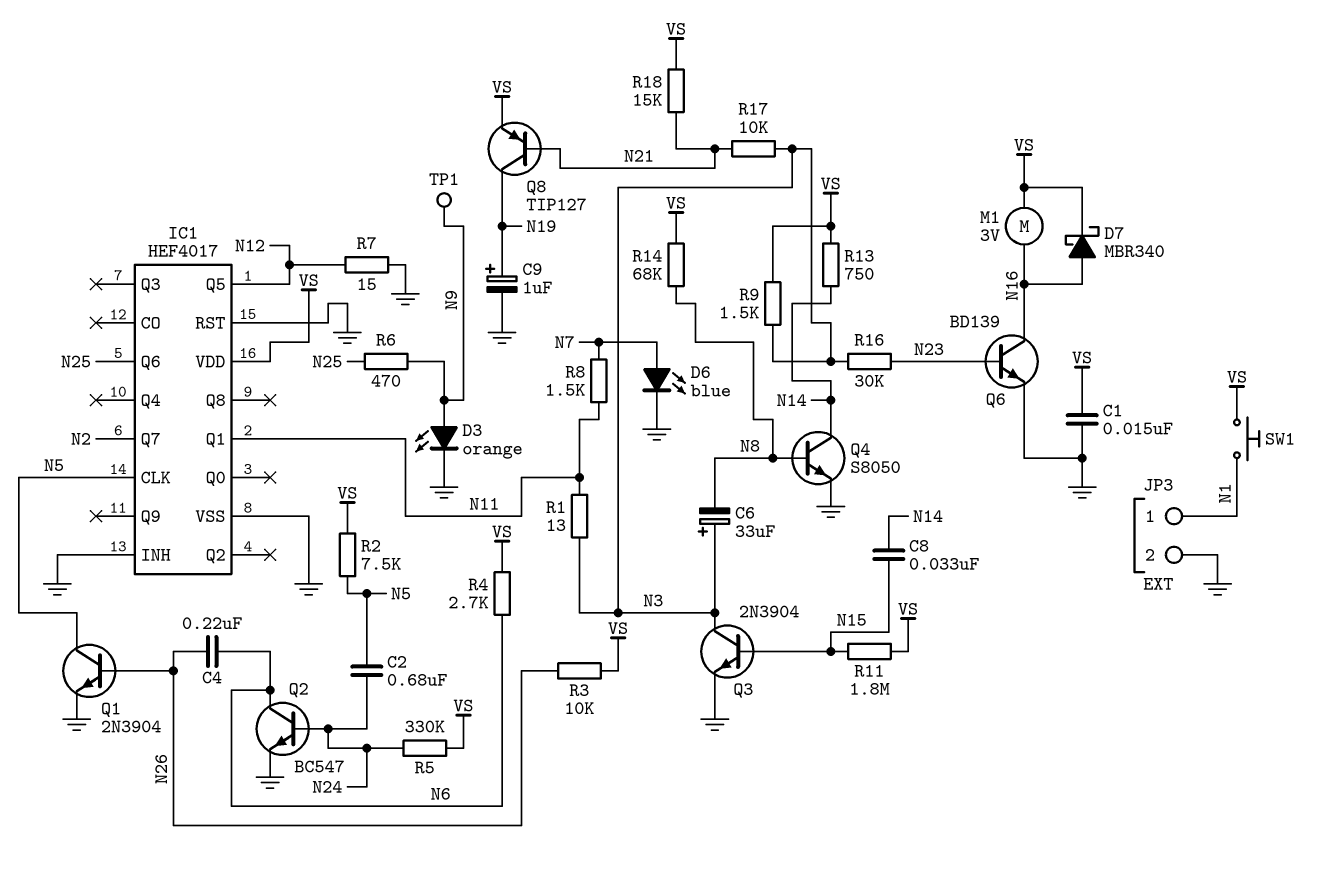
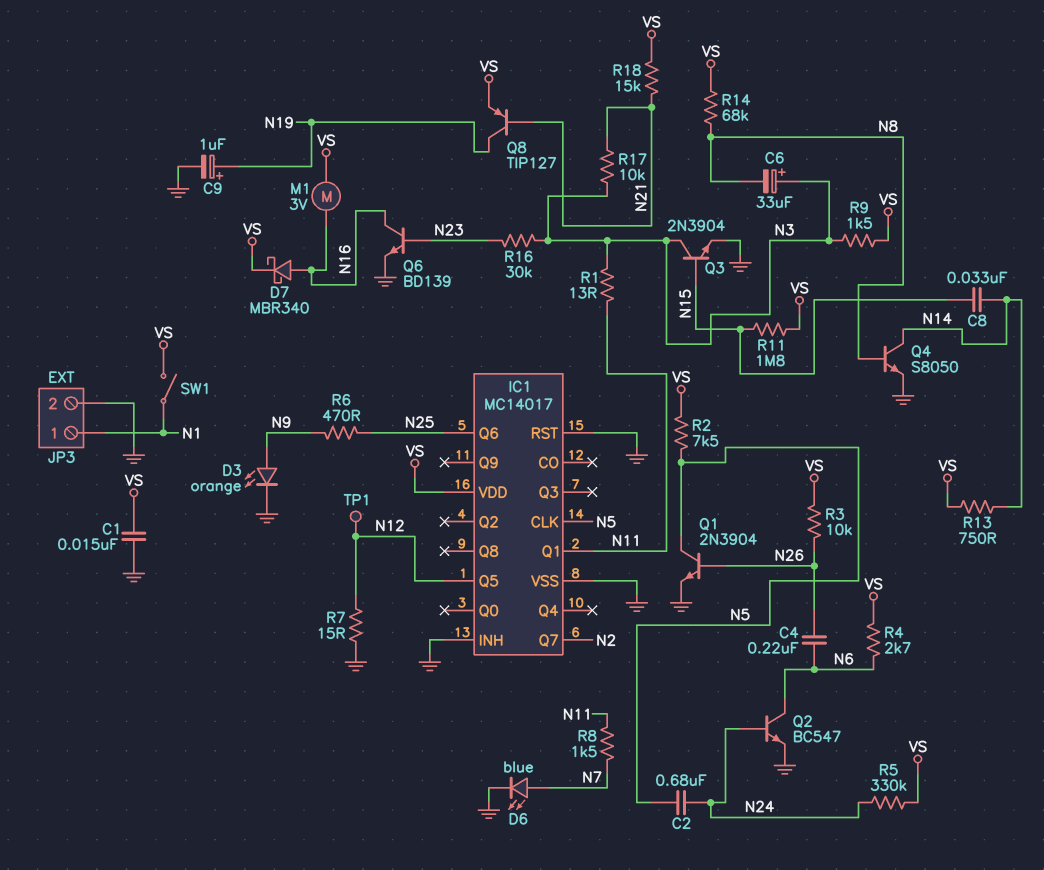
IC1: HEF4017 -> MC14017
SW1: button (N1, VS) -> switch (N1, VS)
TP1: test point (N9) -> test point (N12)

